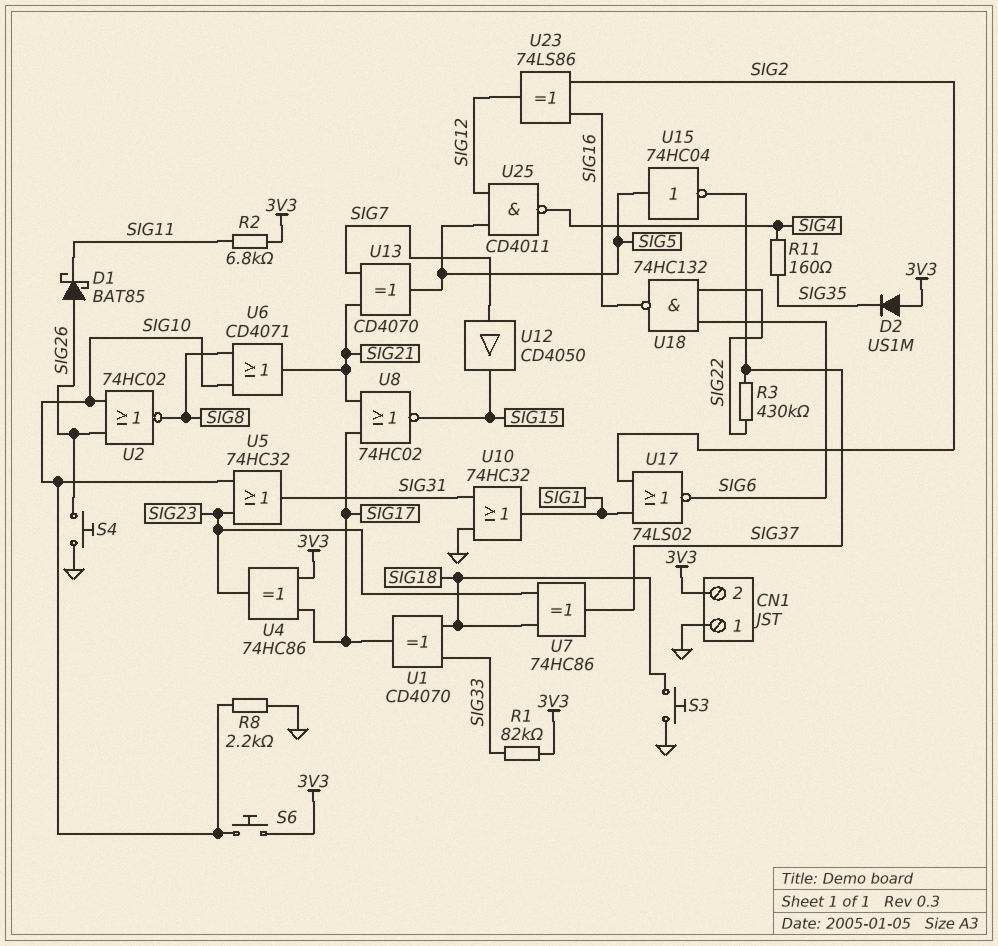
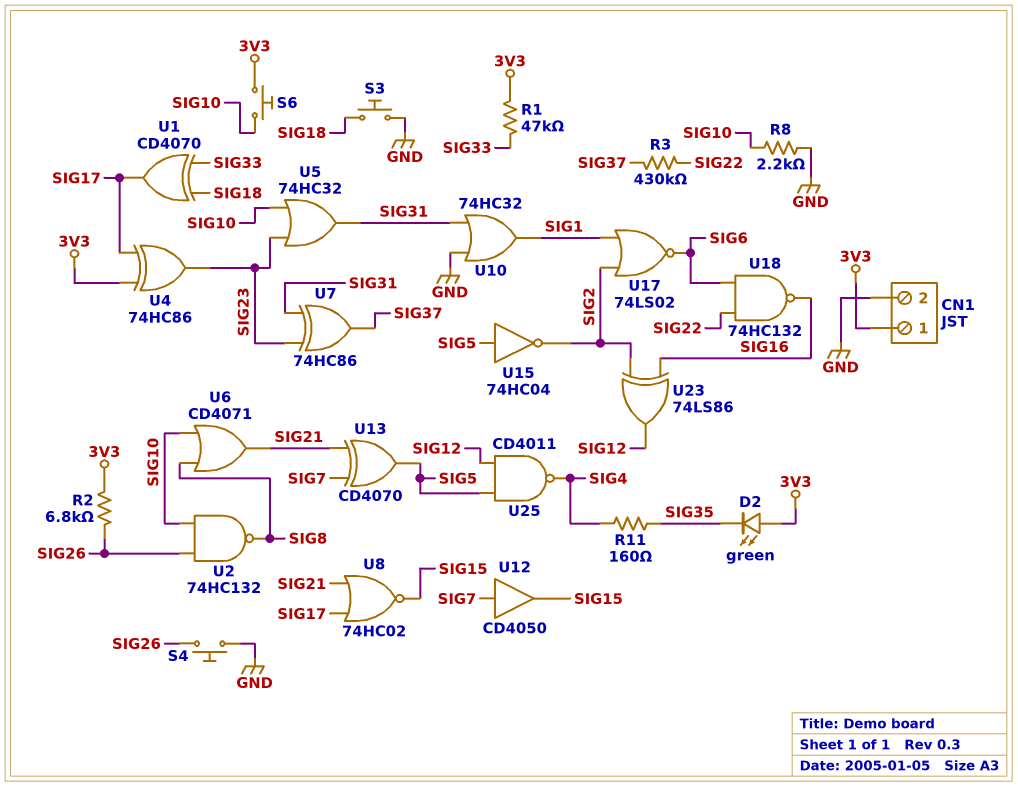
CN1 pin 1: GND -> 3V3
CN1 pin 2: 3V3 -> GND
D1: schottky BAT85 (A SIG26, K SIG11) -> none
D2: diode US1M (A 3V3, K SIG35) -> LED green (A 3V3, K SIG35)
R1: 82k (3V3, SIG33) -> 47k (3V3, SIG33)
R2: 6.8k (3V3, SIG11) -> 6.8k (3V3, SIG26)
U2: NOR 74HC02 (in SIG10, in SIG26, out SIG8) -> NAND 74HC132 (in SIG10, in SIG26, out SIG8)
U7: XOR 74HC86 (in SIG18, in SIG23, out SIG37) -> XOR 74HC86 (in SIG23, in SIG31, out SIG37)
U15: NOT 74HC04 (in SIG5, out SIG37) -> NOT 74HC04 (in SIG5, out SIG2)

